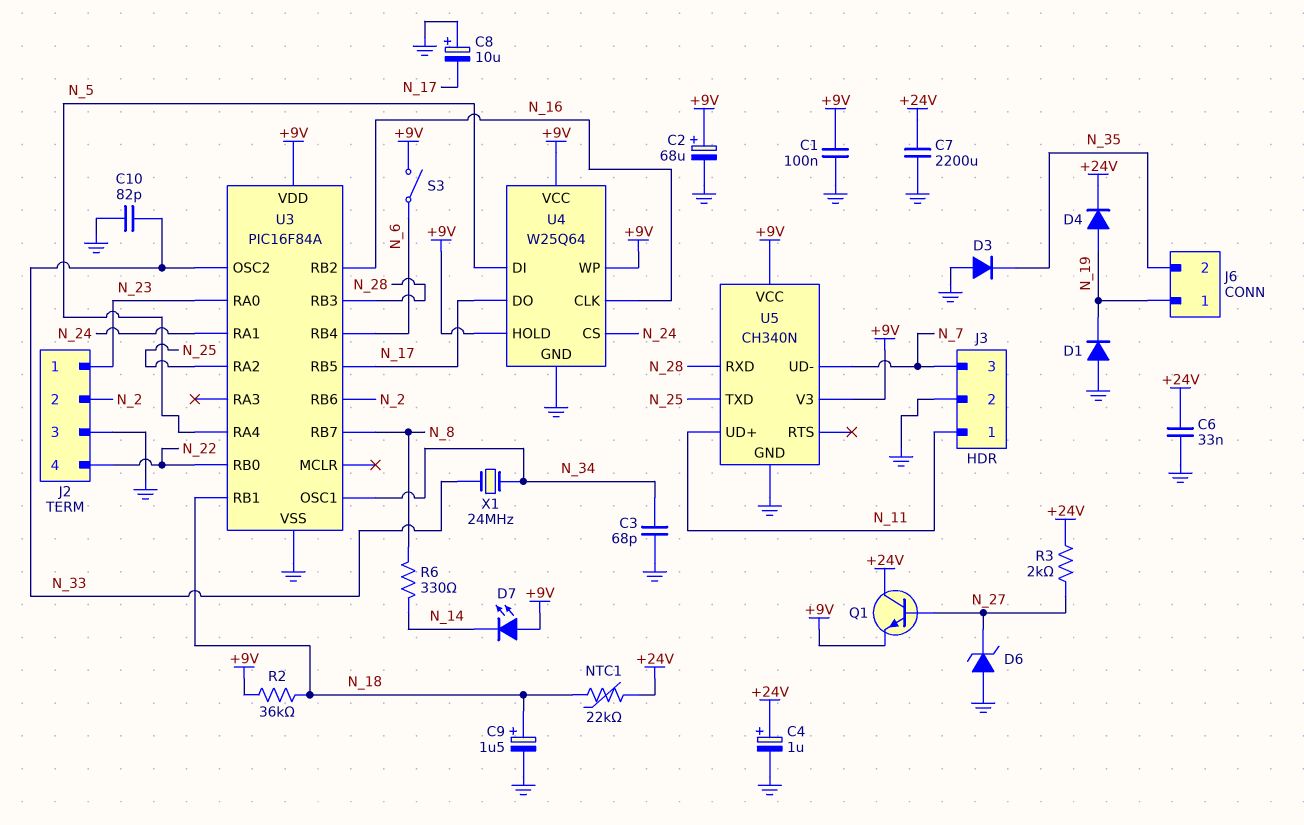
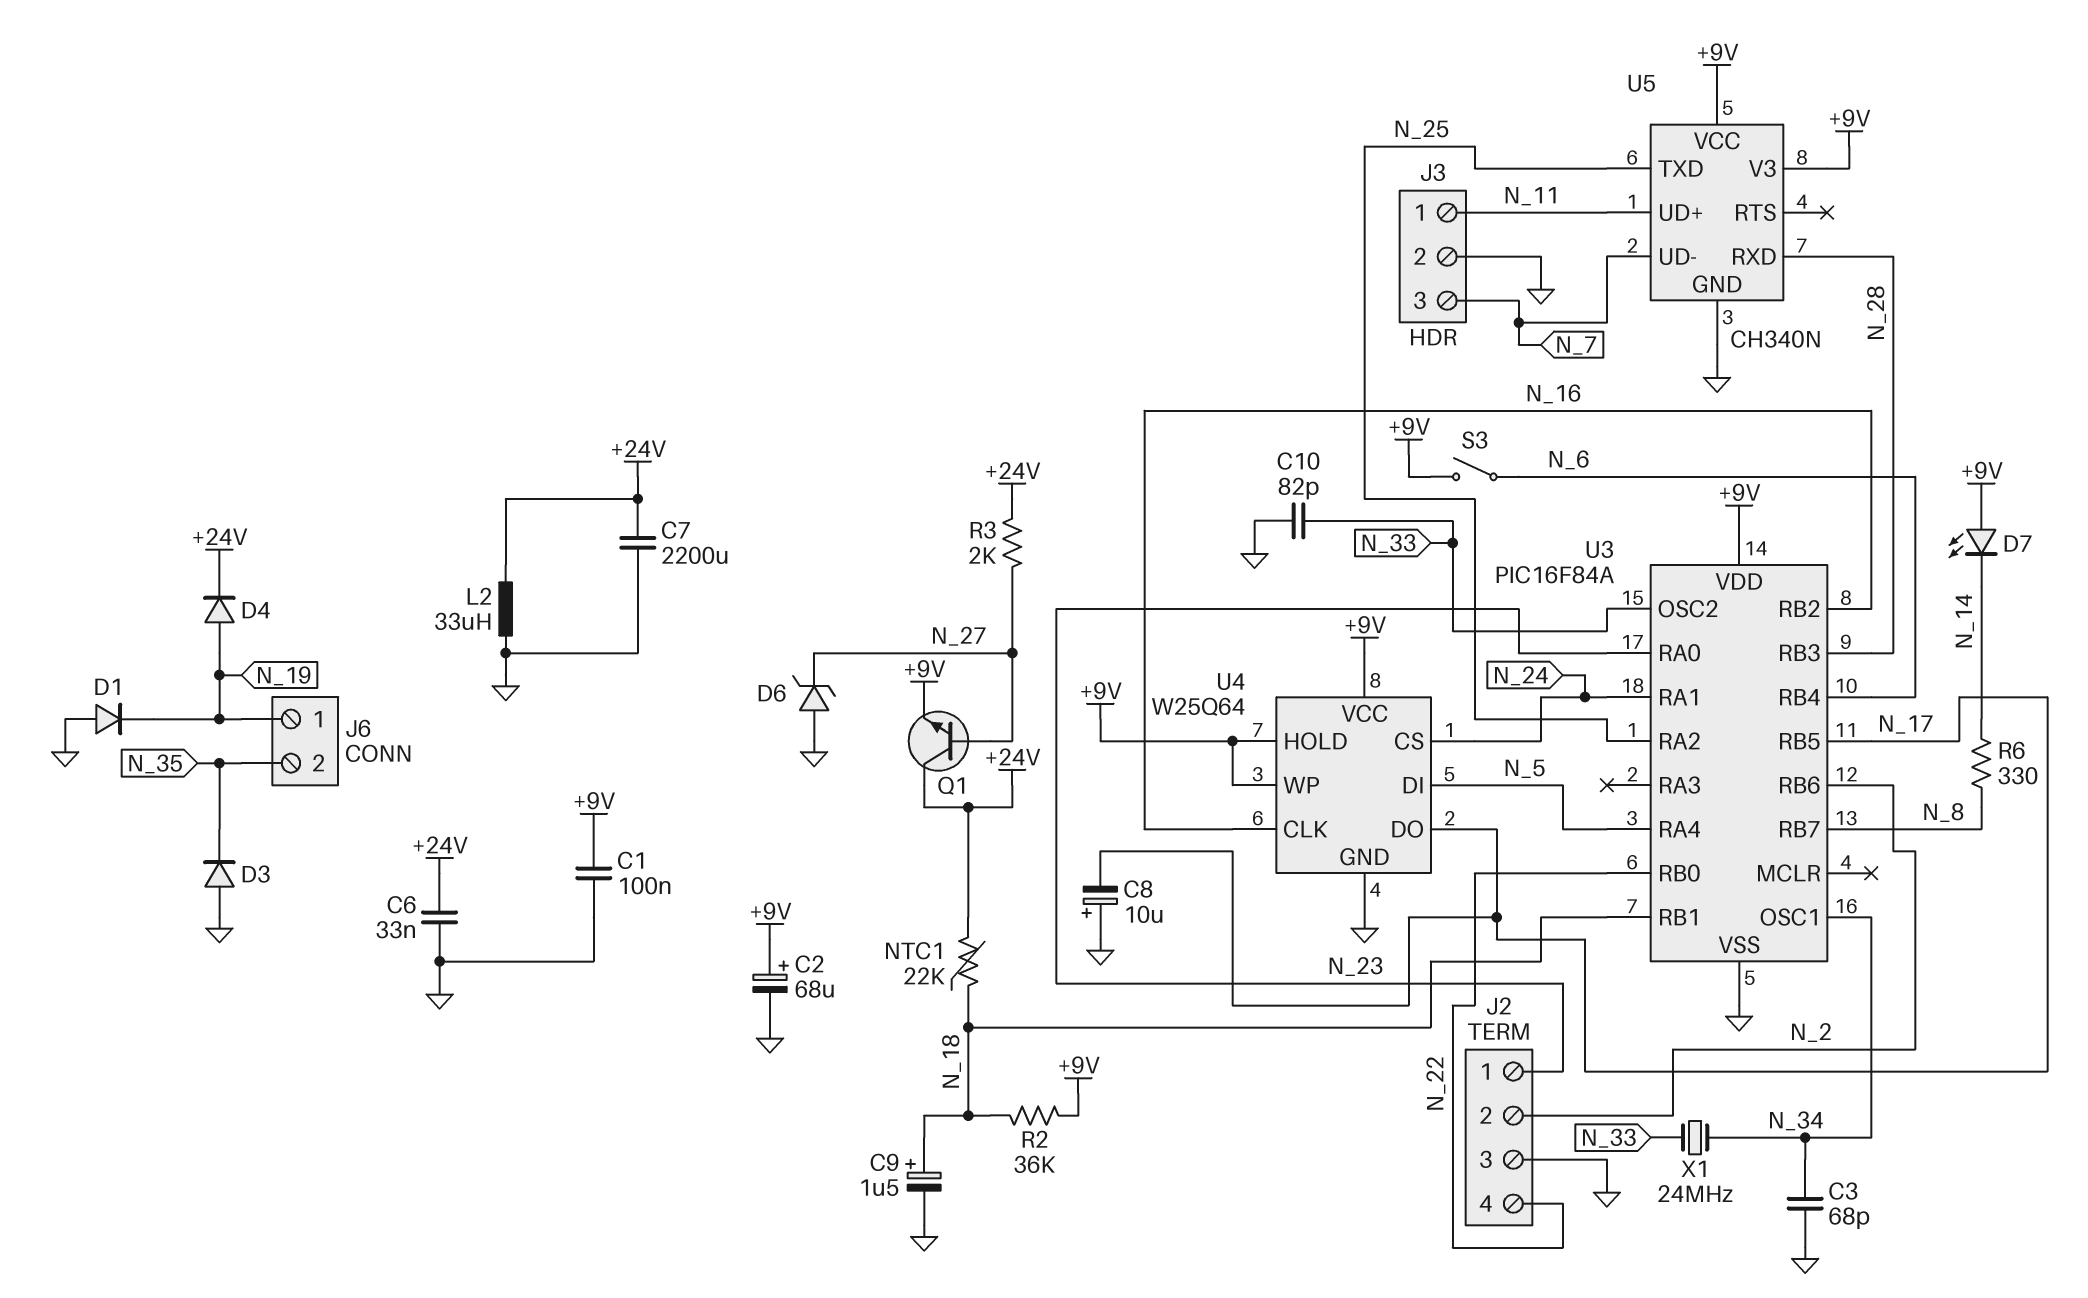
C4: 1uF (plus +24V, minus GND) -> none
L2: none -> 33uH (+24V, GND)

